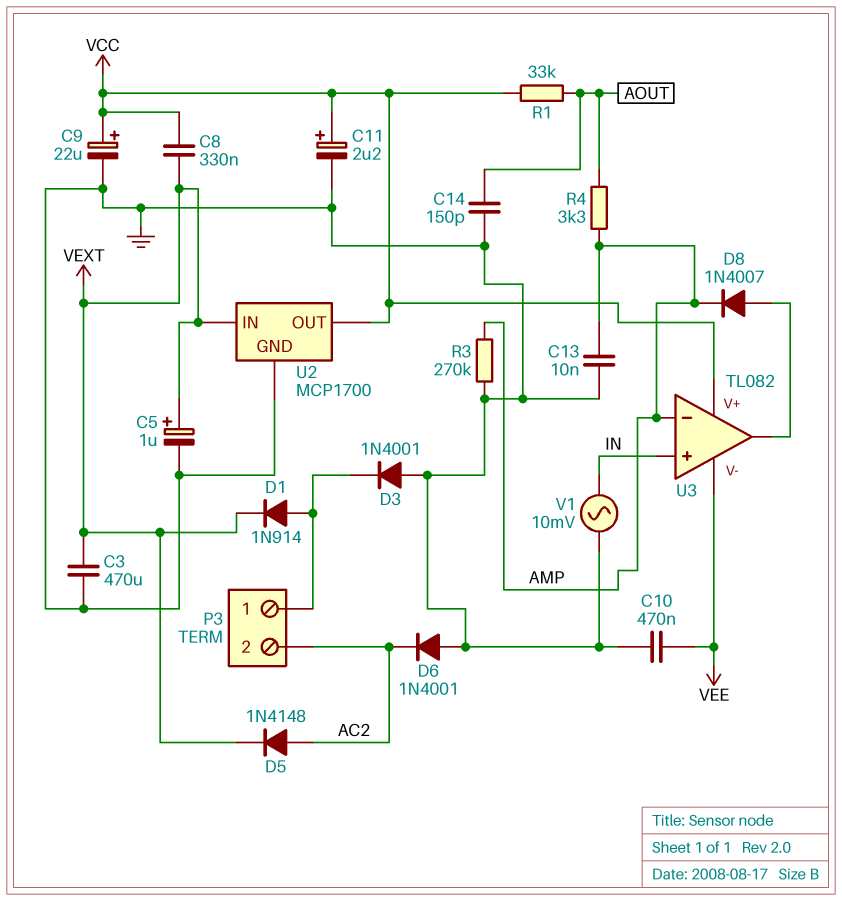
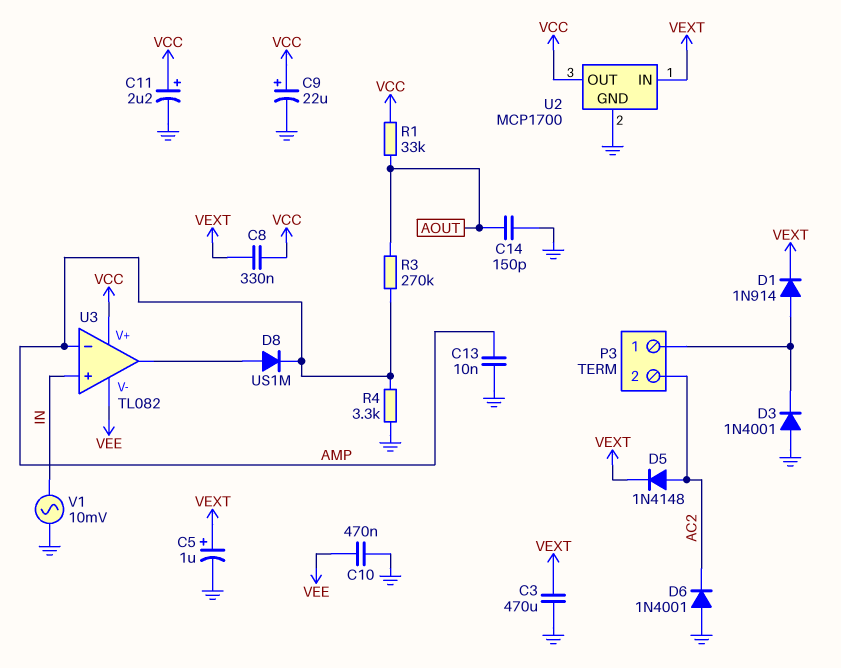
D8: diode 1N4007 (A U3/out, K AMP) -> diode US1M (A U3/out, K AMP)
R3: 270k (AMP, GND) -> 270k (AMP, AOUT)
R4: 3.3k (AMP, AOUT) -> 3.3k (AMP, GND)

